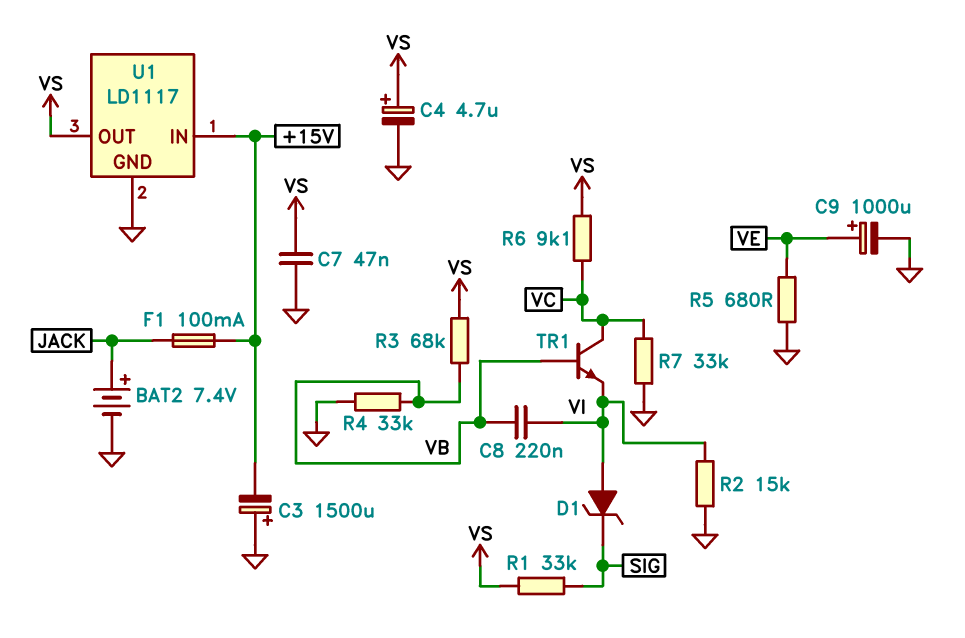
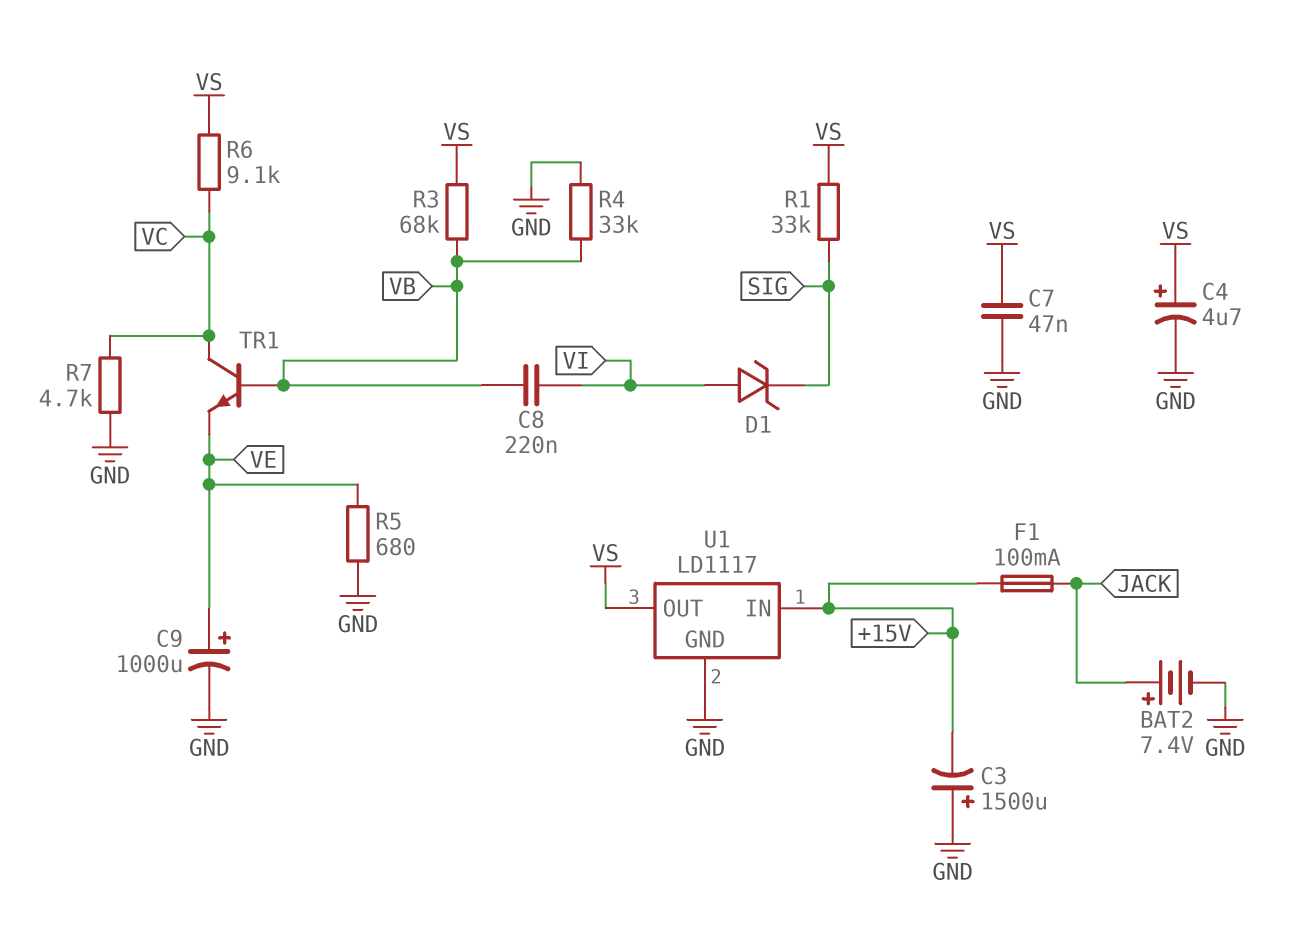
R2: 15k (GND, VI) -> none
R7: 33k (GND, VC) -> 4.7k (GND, VC)
TR1: NPN (B VB, C VC, E VI) -> NPN (B VB, C VC, E VE)

